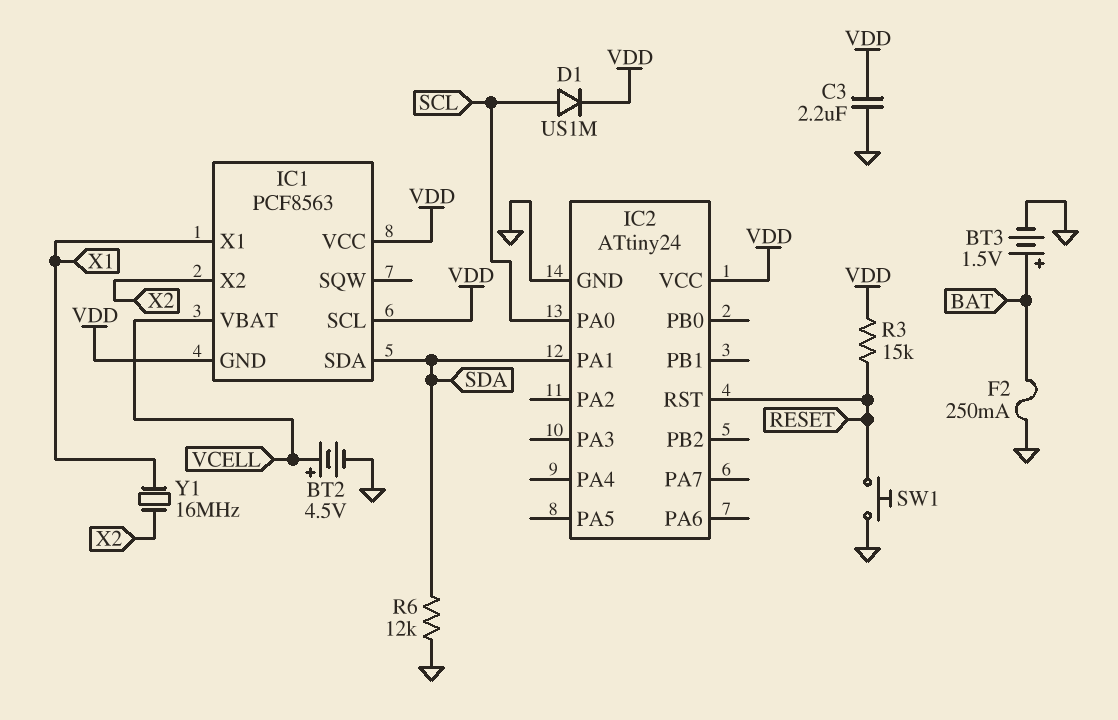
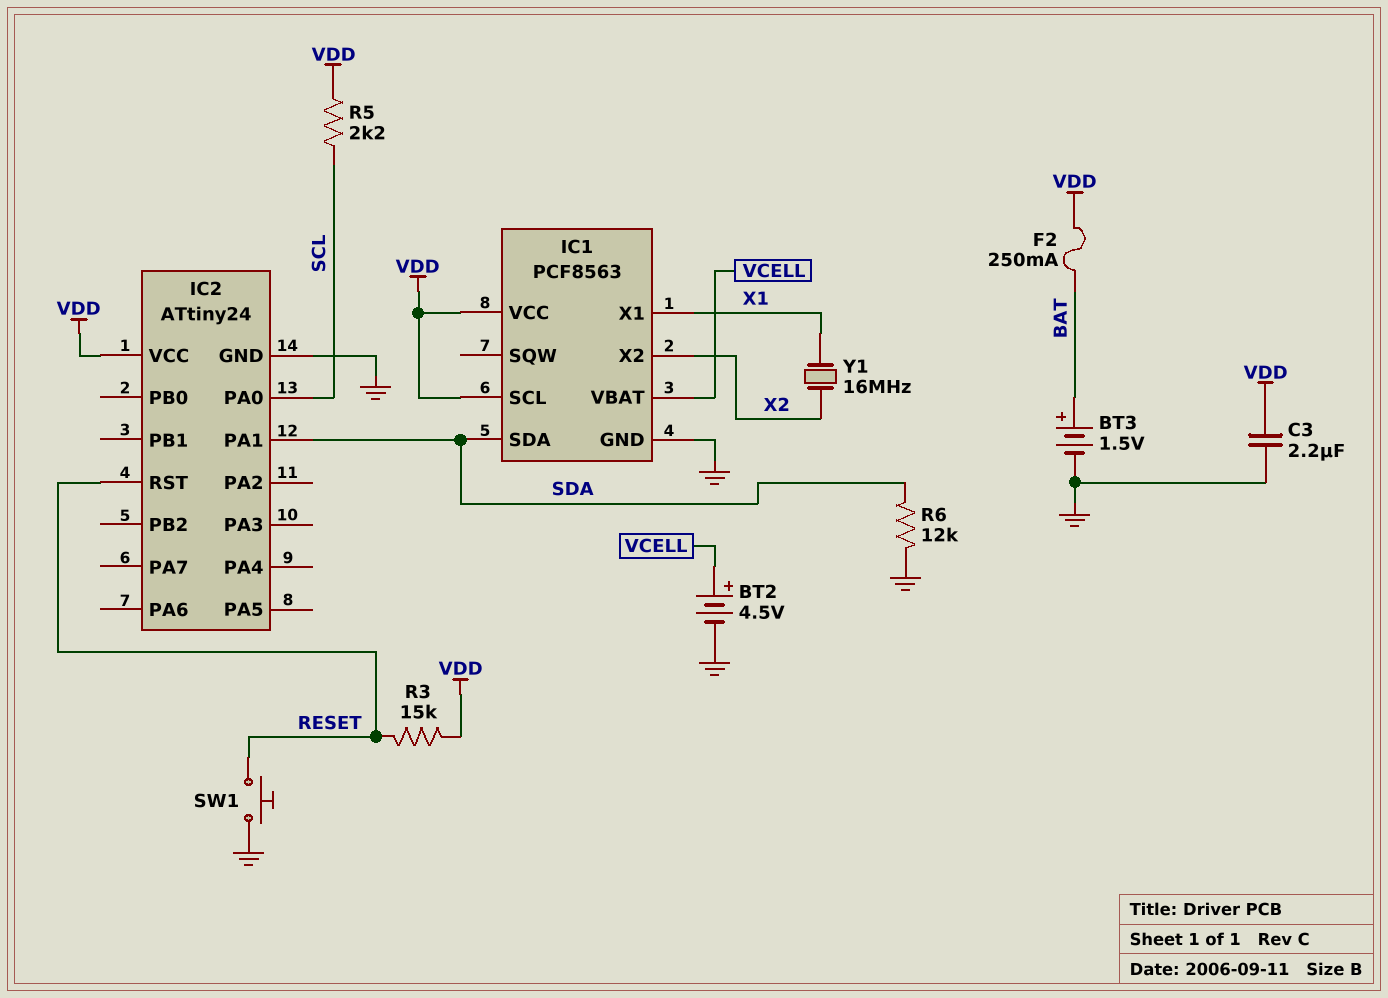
D1: diode US1M (A SCL, K VDD) -> none
F2: 250mA (BAT, GND) -> 250mA (BAT, VDD)
IC1 pin GND: VDD -> GND
R5: none -> 2.2k (SCL, VDD)

